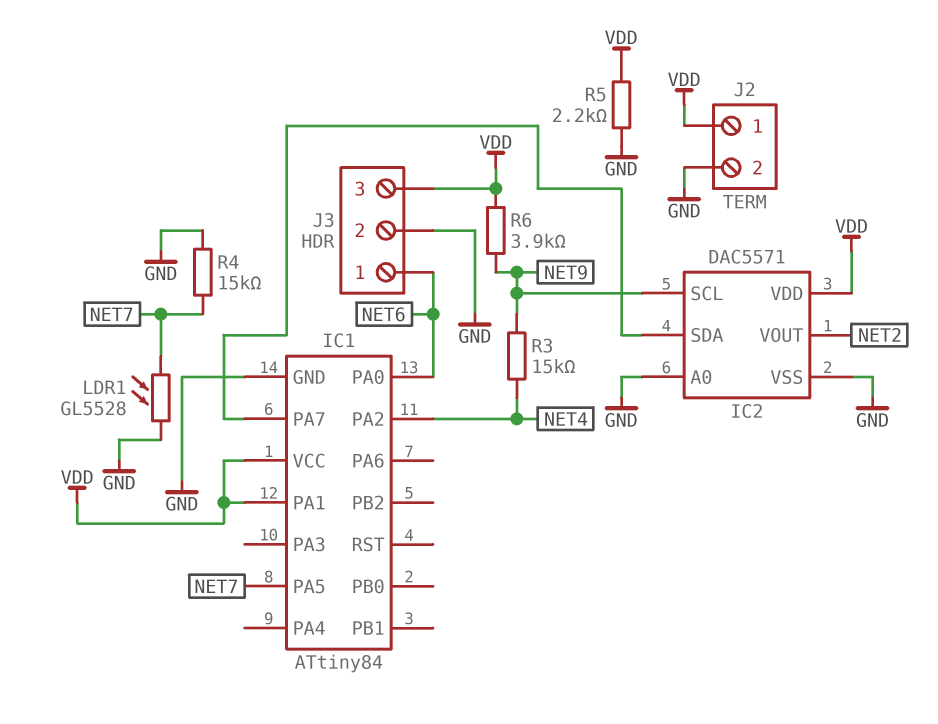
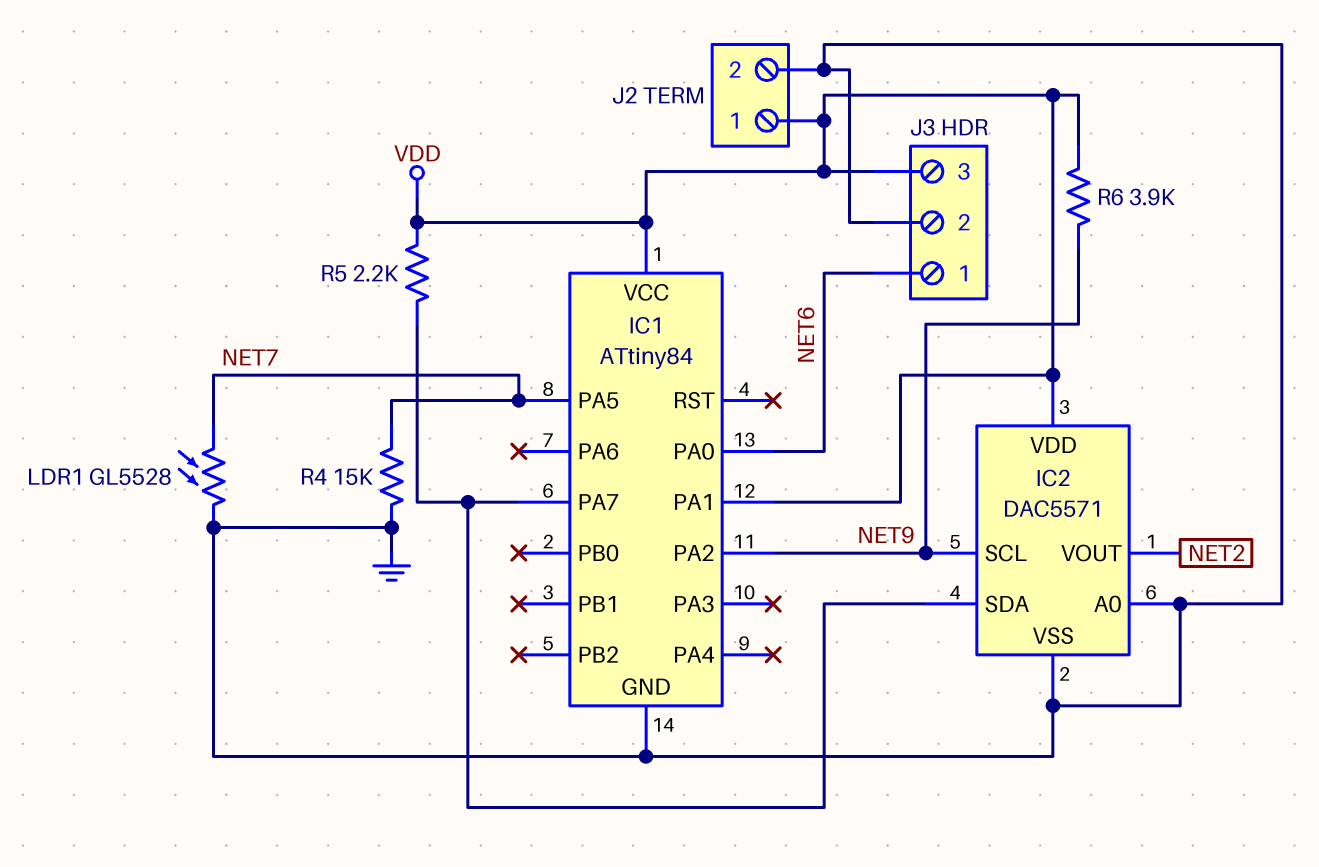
IC1 pin PA2: NET4 -> NET9
R3: 15k (NET4, NET9) -> none
R5: 2.2k (GND, VDD) -> 2.2k (IC1/PA7, VDD)

